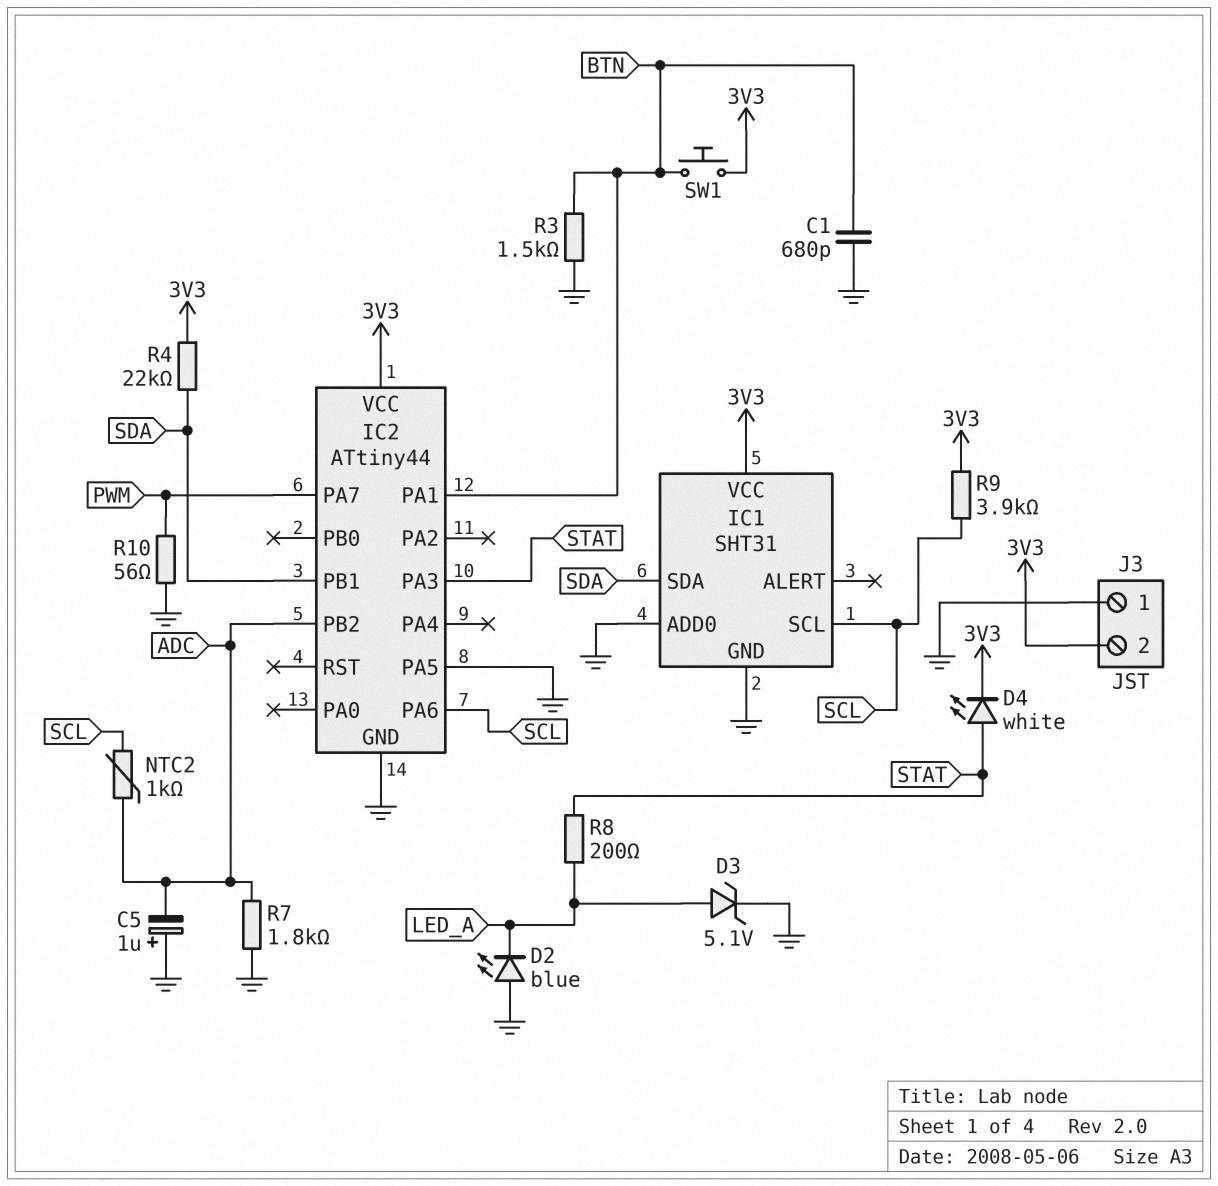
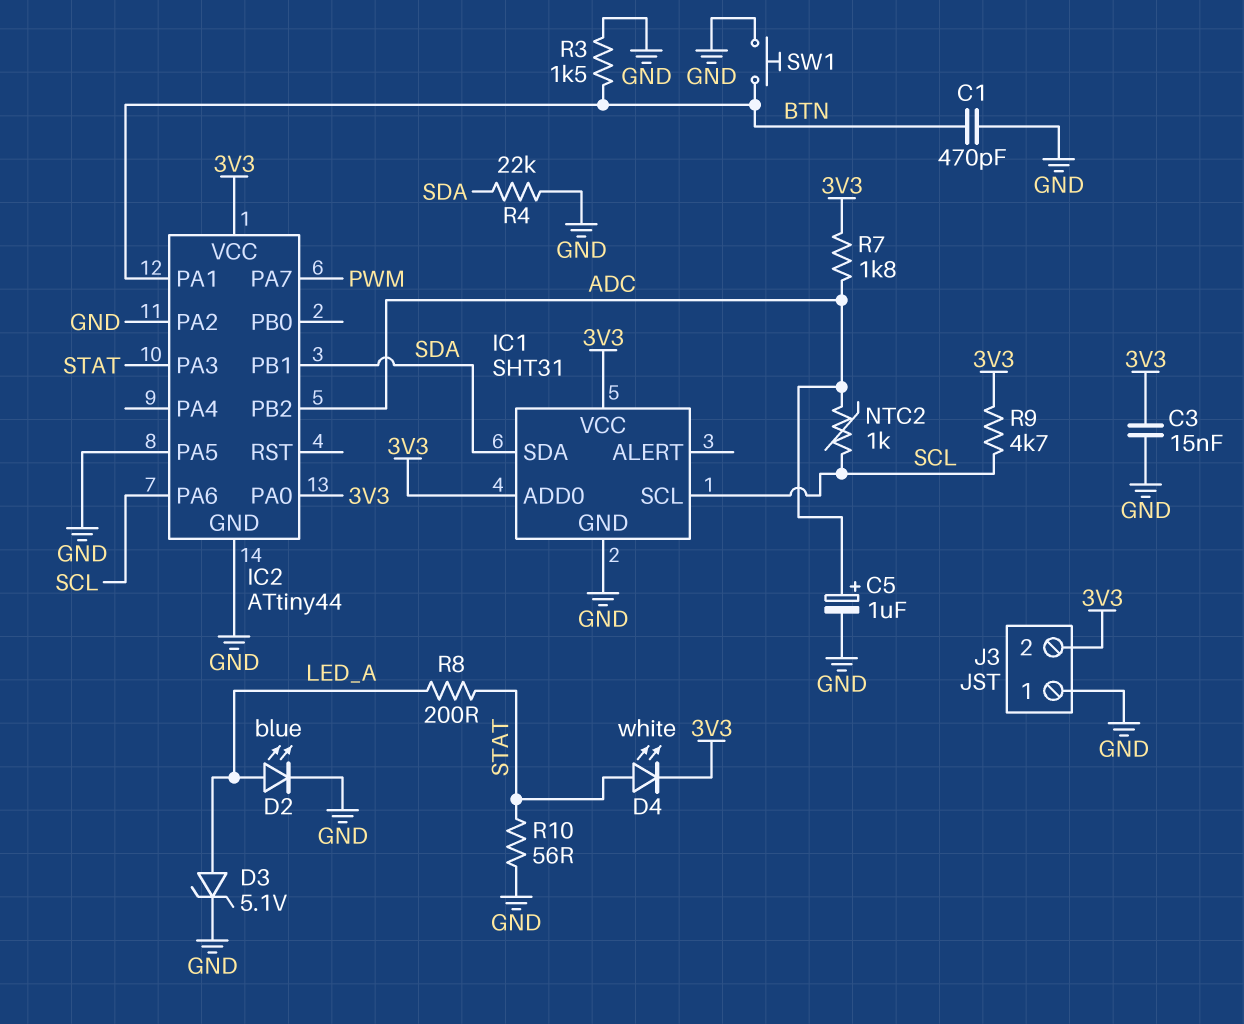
C1: 680pF (BTN, GND) -> 470pF (BTN, GND)
C3: none -> 15nF (3V3, GND)
C5: 1uF (plus GND, minus ADC) -> 1uF (plus ADC, minus GND)
D2: LED blue (A GND, K LED_A) -> LED blue (A LED_A, K GND)
IC1 pin ADD0: GND -> 3V3
IC2 pin PA0: none -> 3V3
IC2 pin PA2: none -> GND
R4: 22k (3V3, SDA) -> 22k (GND, SDA)
R7: 1.8k (ADC, GND) -> 1.8k (3V3, ADC)
R9: 3.9k (3V3, SCL) -> 4.7k (3V3, SCL)
R10: 56 (GND, PWM) -> 56 (GND, STAT)
SW1: button (3V3, BTN) -> button (BTN, GND)

